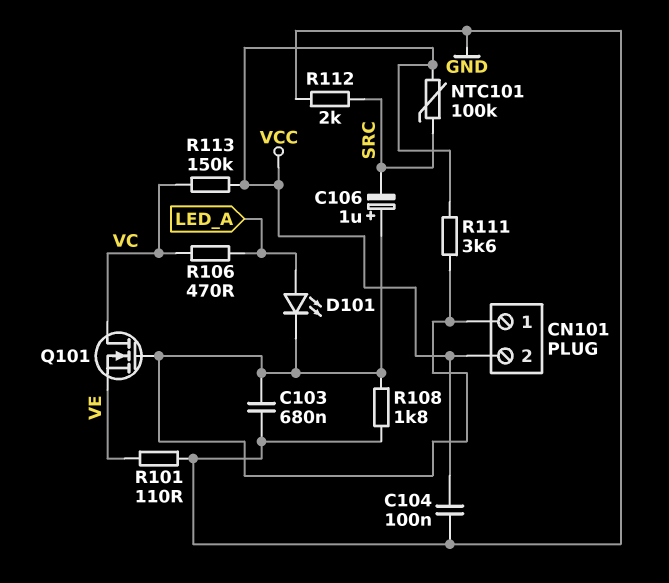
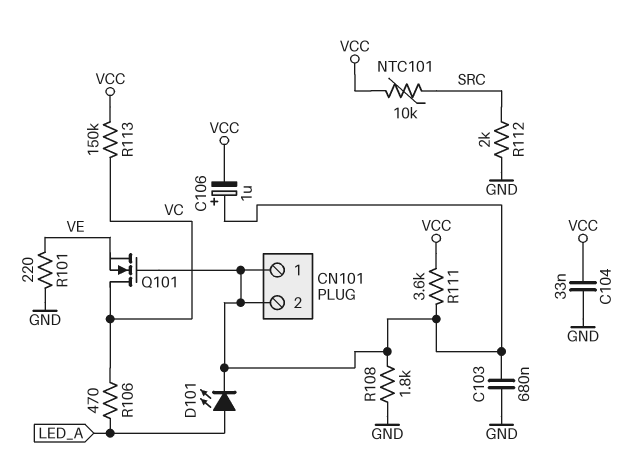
C104: 100nF (GND, VCC) -> 33nF (GND, VCC)
C106: 1uF (plus CN101/1, minus SRC) -> 1uF (plus CN101/1, minus VCC)
CN101 pin 2: VCC -> CN101/1
NTC101: 100k (SRC, VCC) -> 10k (SRC, VCC)
R101: 110 (GND, VE) -> 220 (GND, VE)

